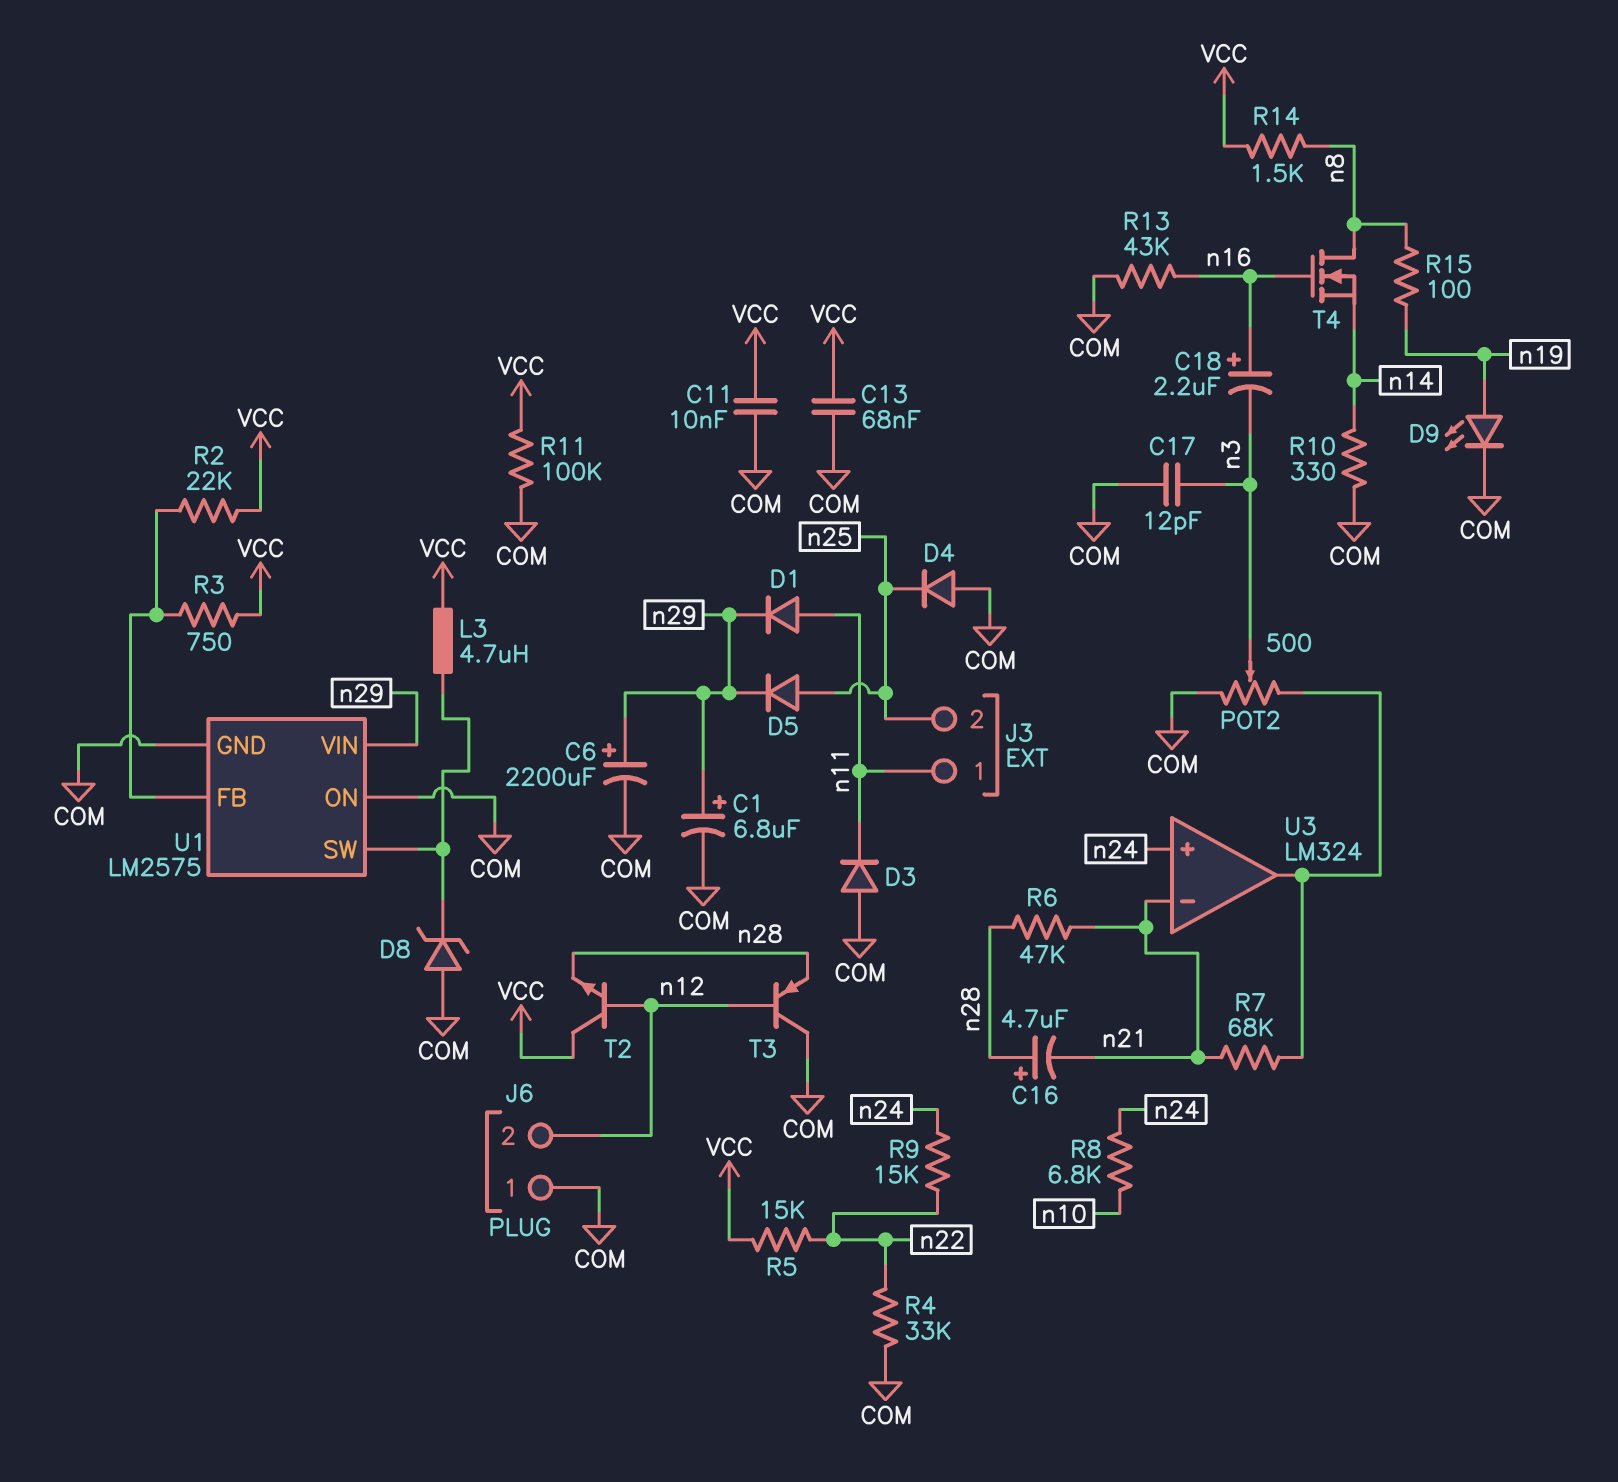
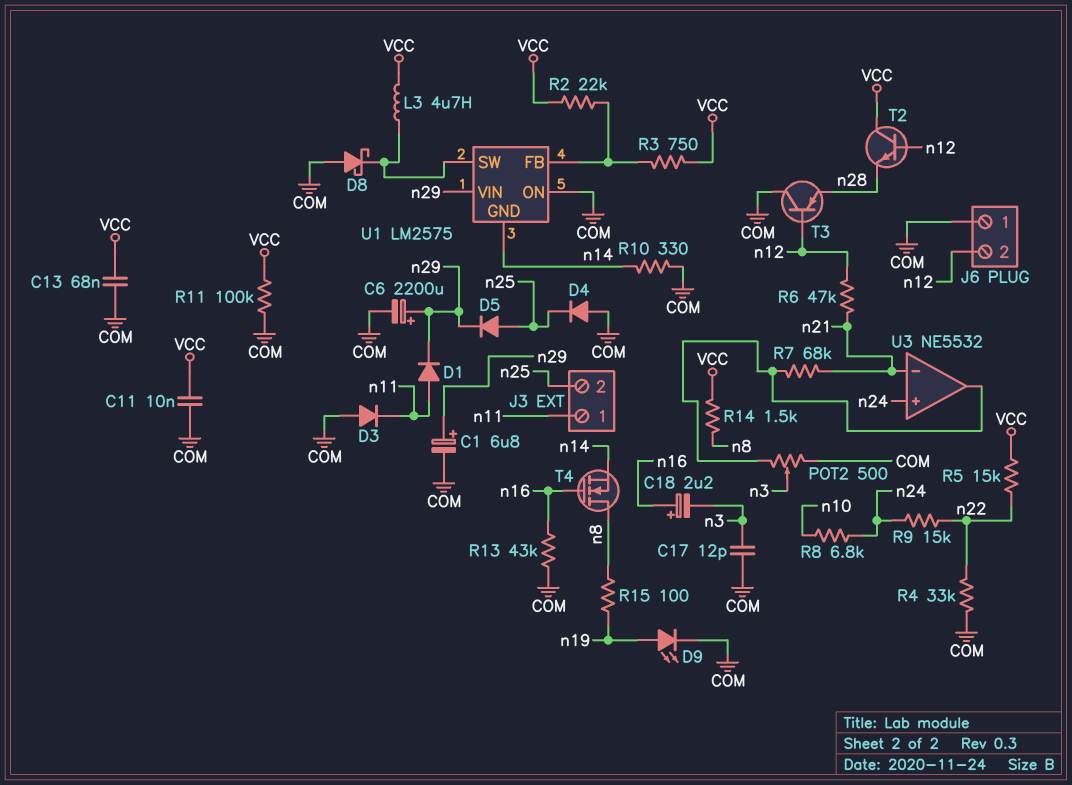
C16: 4.7uF (plus n28, minus n21) -> none
D8: zener (A COM, K U1/SW) -> schottky (A COM, K U1/SW)
R6: 47k (n21, n28) -> 47k (n12, n21)
U1 pin GND: COM -> n14
U3: LM324 -> NE5532

